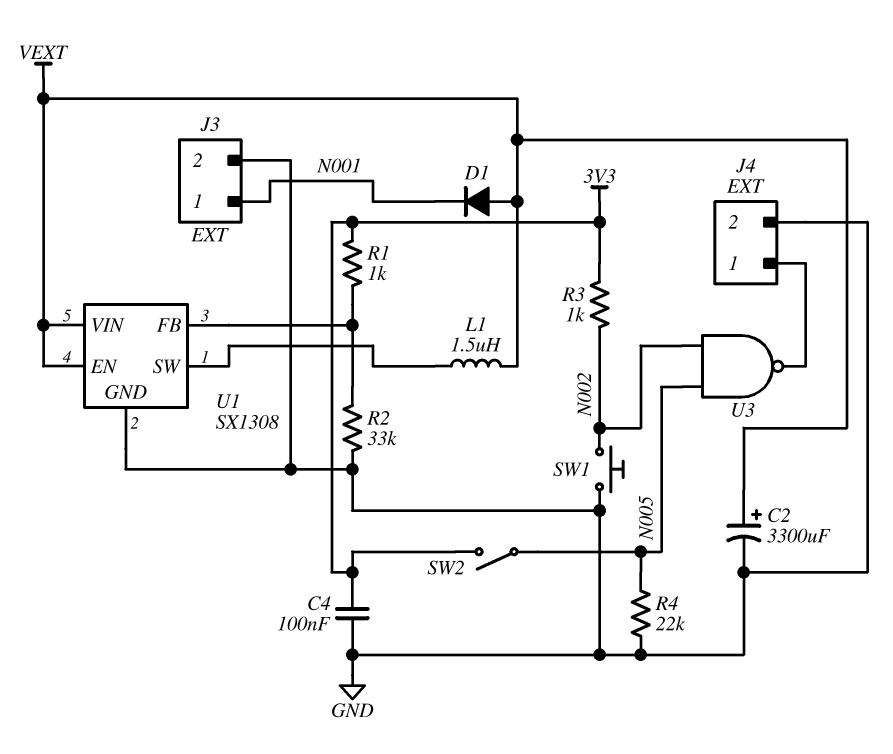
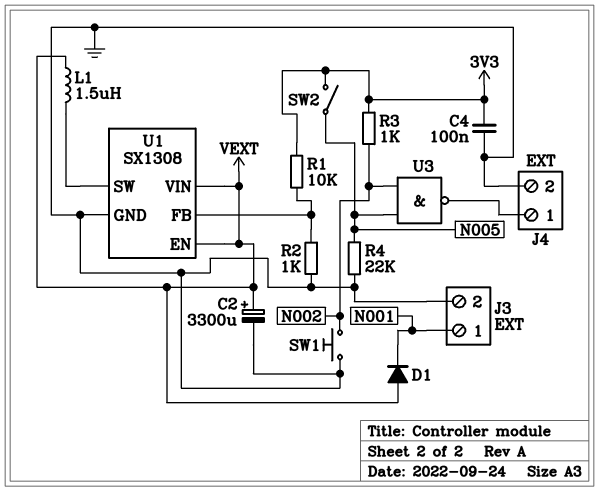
R1: 1k (3V3, U1/FB) -> 10k (3V3, U1/FB)
R2: 33k (GND, U1/FB) -> 1k (GND, U1/FB)

